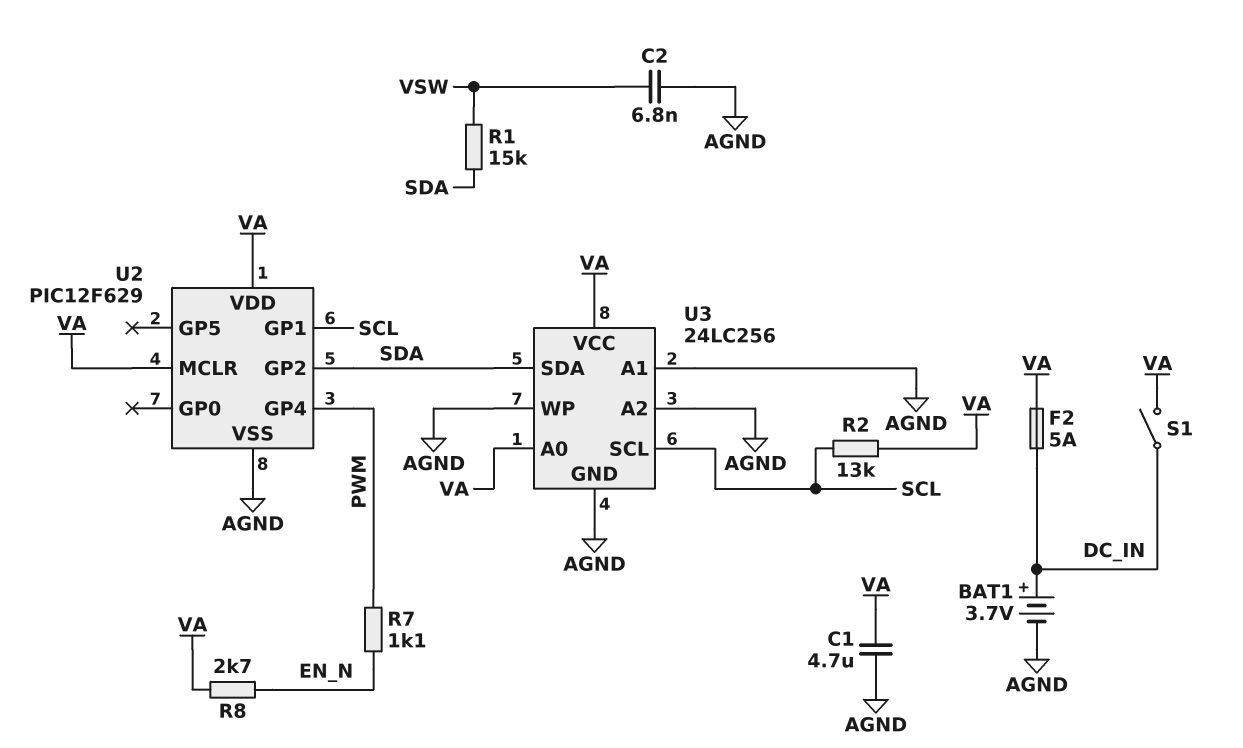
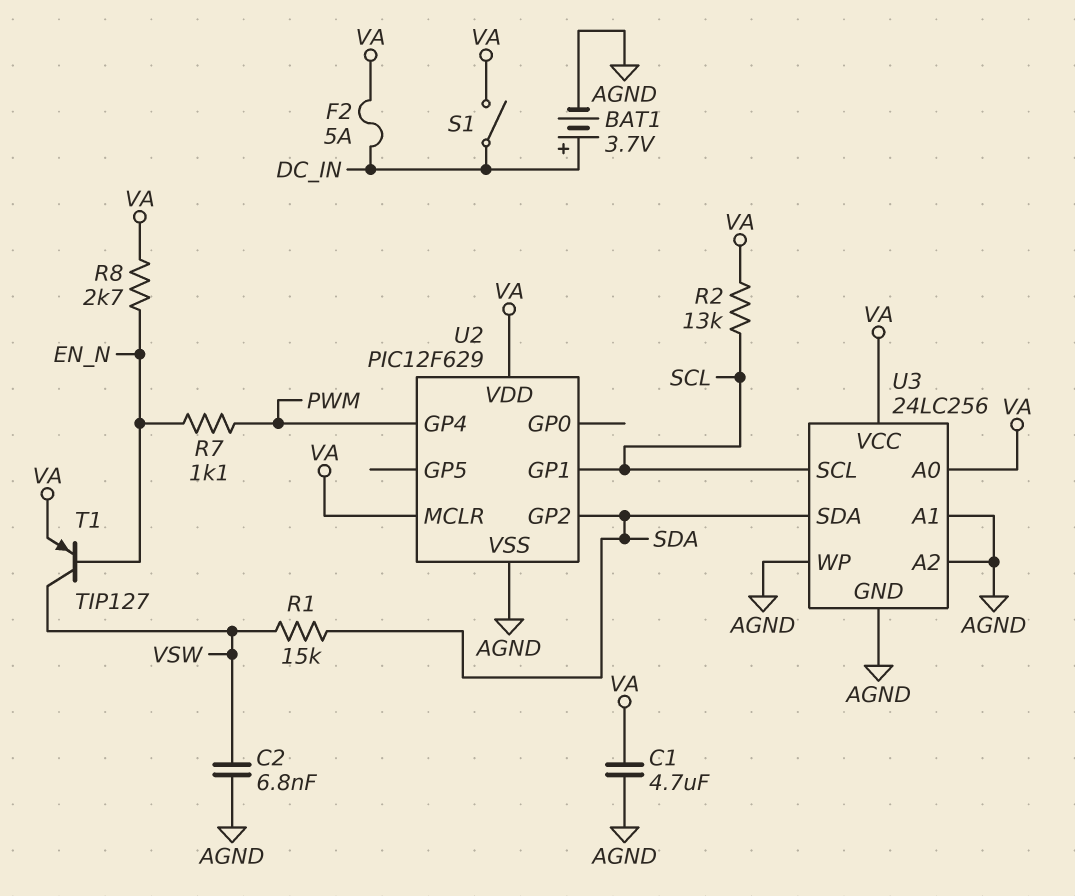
T1: none -> PNP TIP127 (B EN_N, C VSW, E VA)

